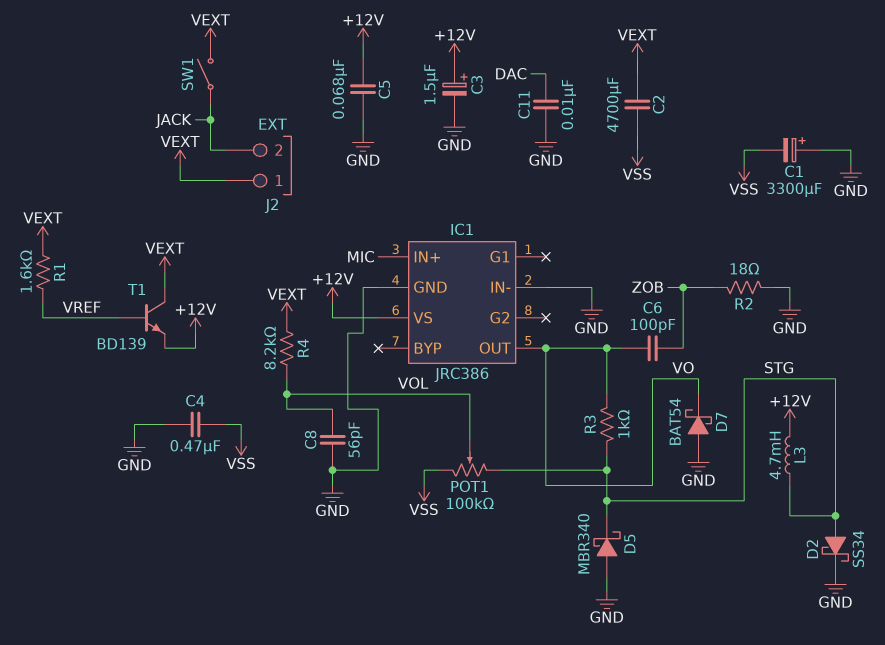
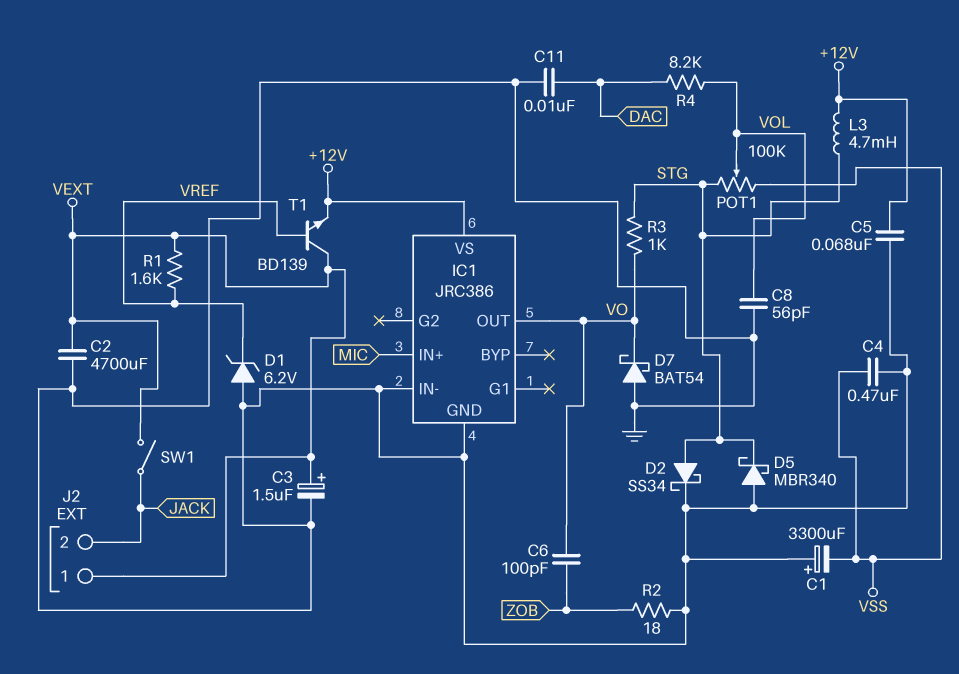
C2: 4700uF (VEXT, VSS) -> 4700uF (GND, VEXT)
C3: 1.5uF (plus +12V, minus GND) -> 1.5uF (plus VEXT, minus GND)
D1: none -> zener 6.2V (A GND, K VREF)
R4: 8.2k (VEXT, VOL) -> 8.2k (DAC, VOL)

